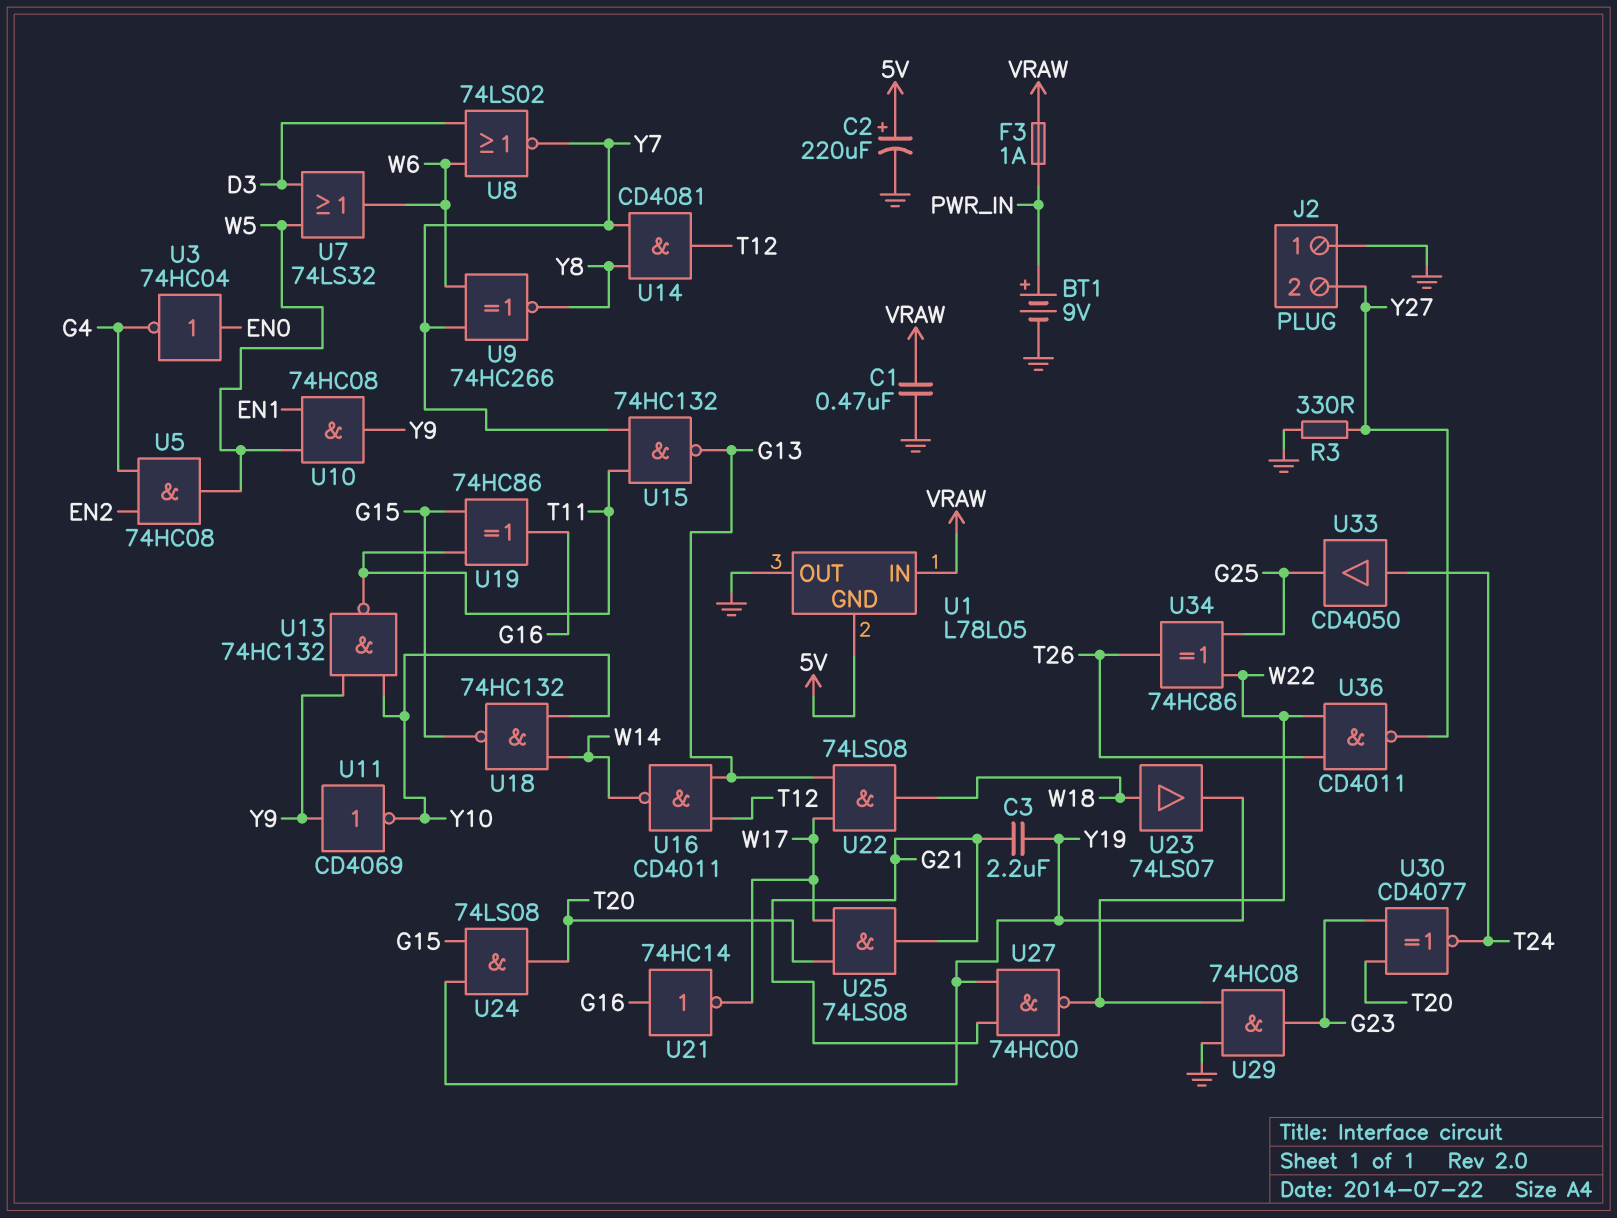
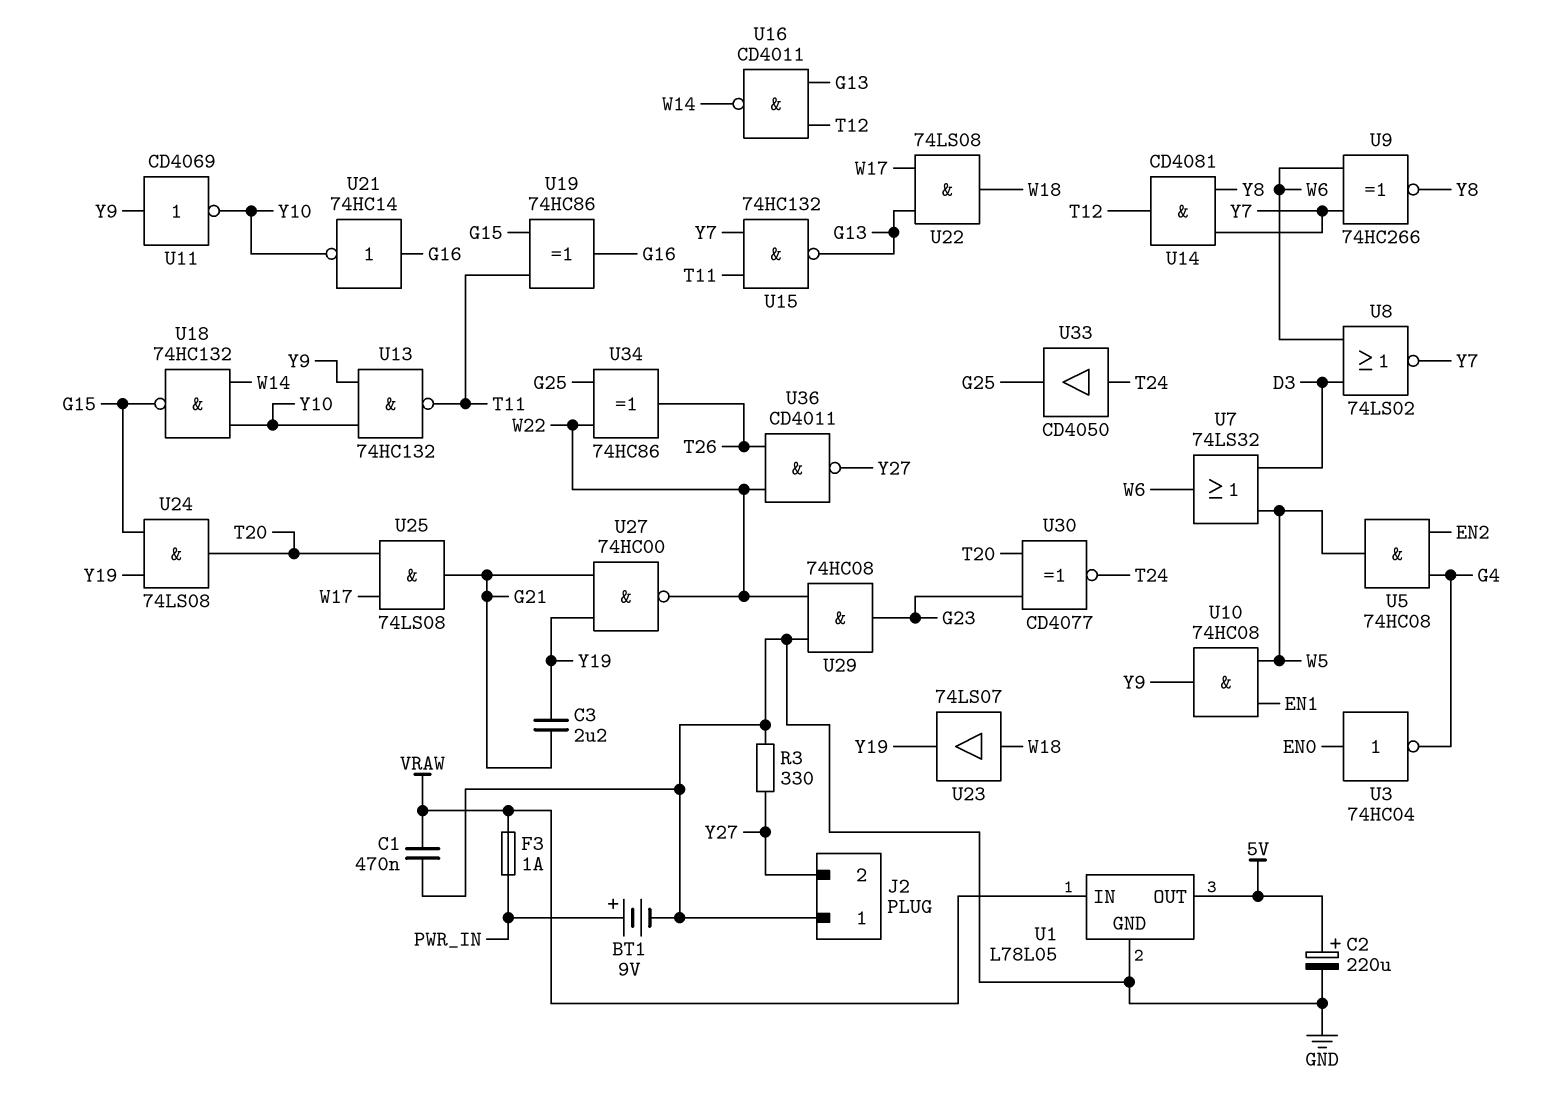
U1 pin GND: 5V -> GND
U1 pin OUT: GND -> 5V
U21: NOT 74HC14 (in G16, out W17) -> NOT 74HC14 (in G16, out Y10)

